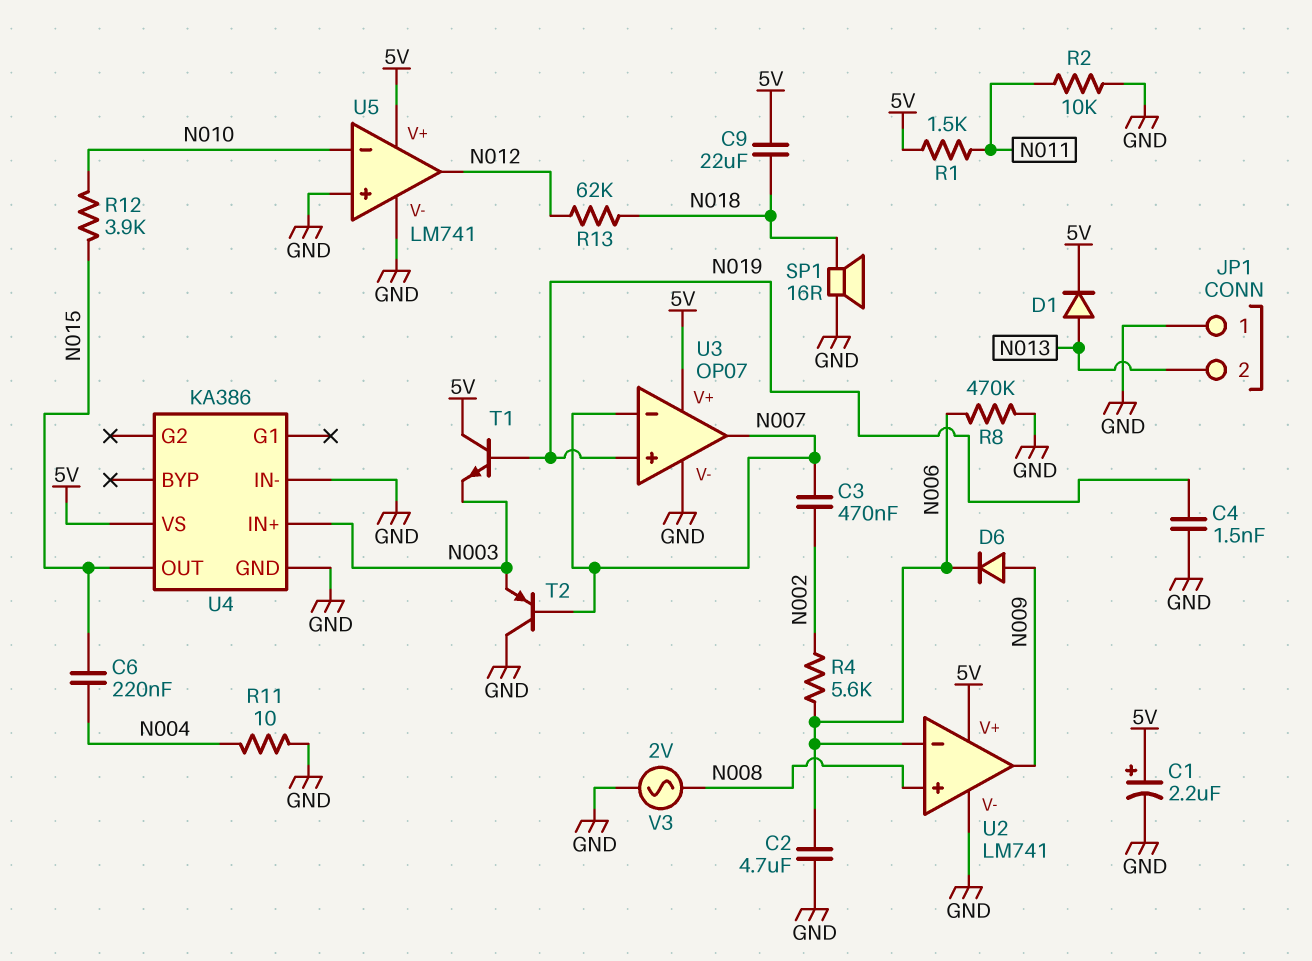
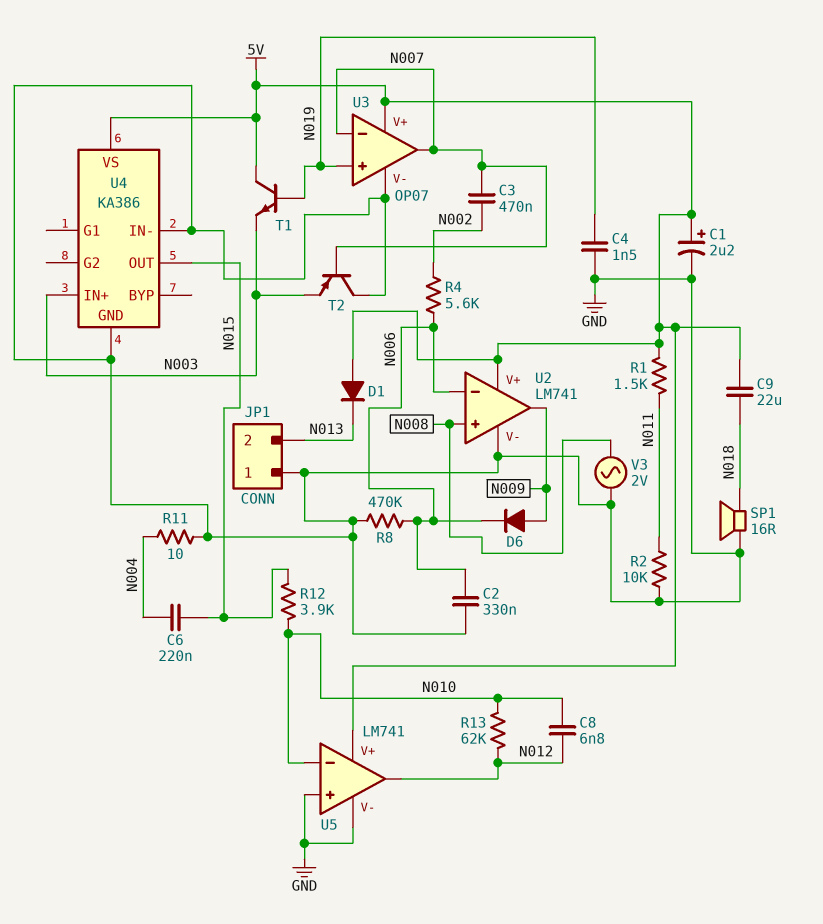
C2: 4.7uF (GND, N006) -> 330nF (GND, N006)
C8: none -> 6.8nF (N010, N012)
D1: diode (A N013, K 5V) -> diode (A 5V, K N013)
R13: 62k (N012, N018) -> 62k (N010, N012)

